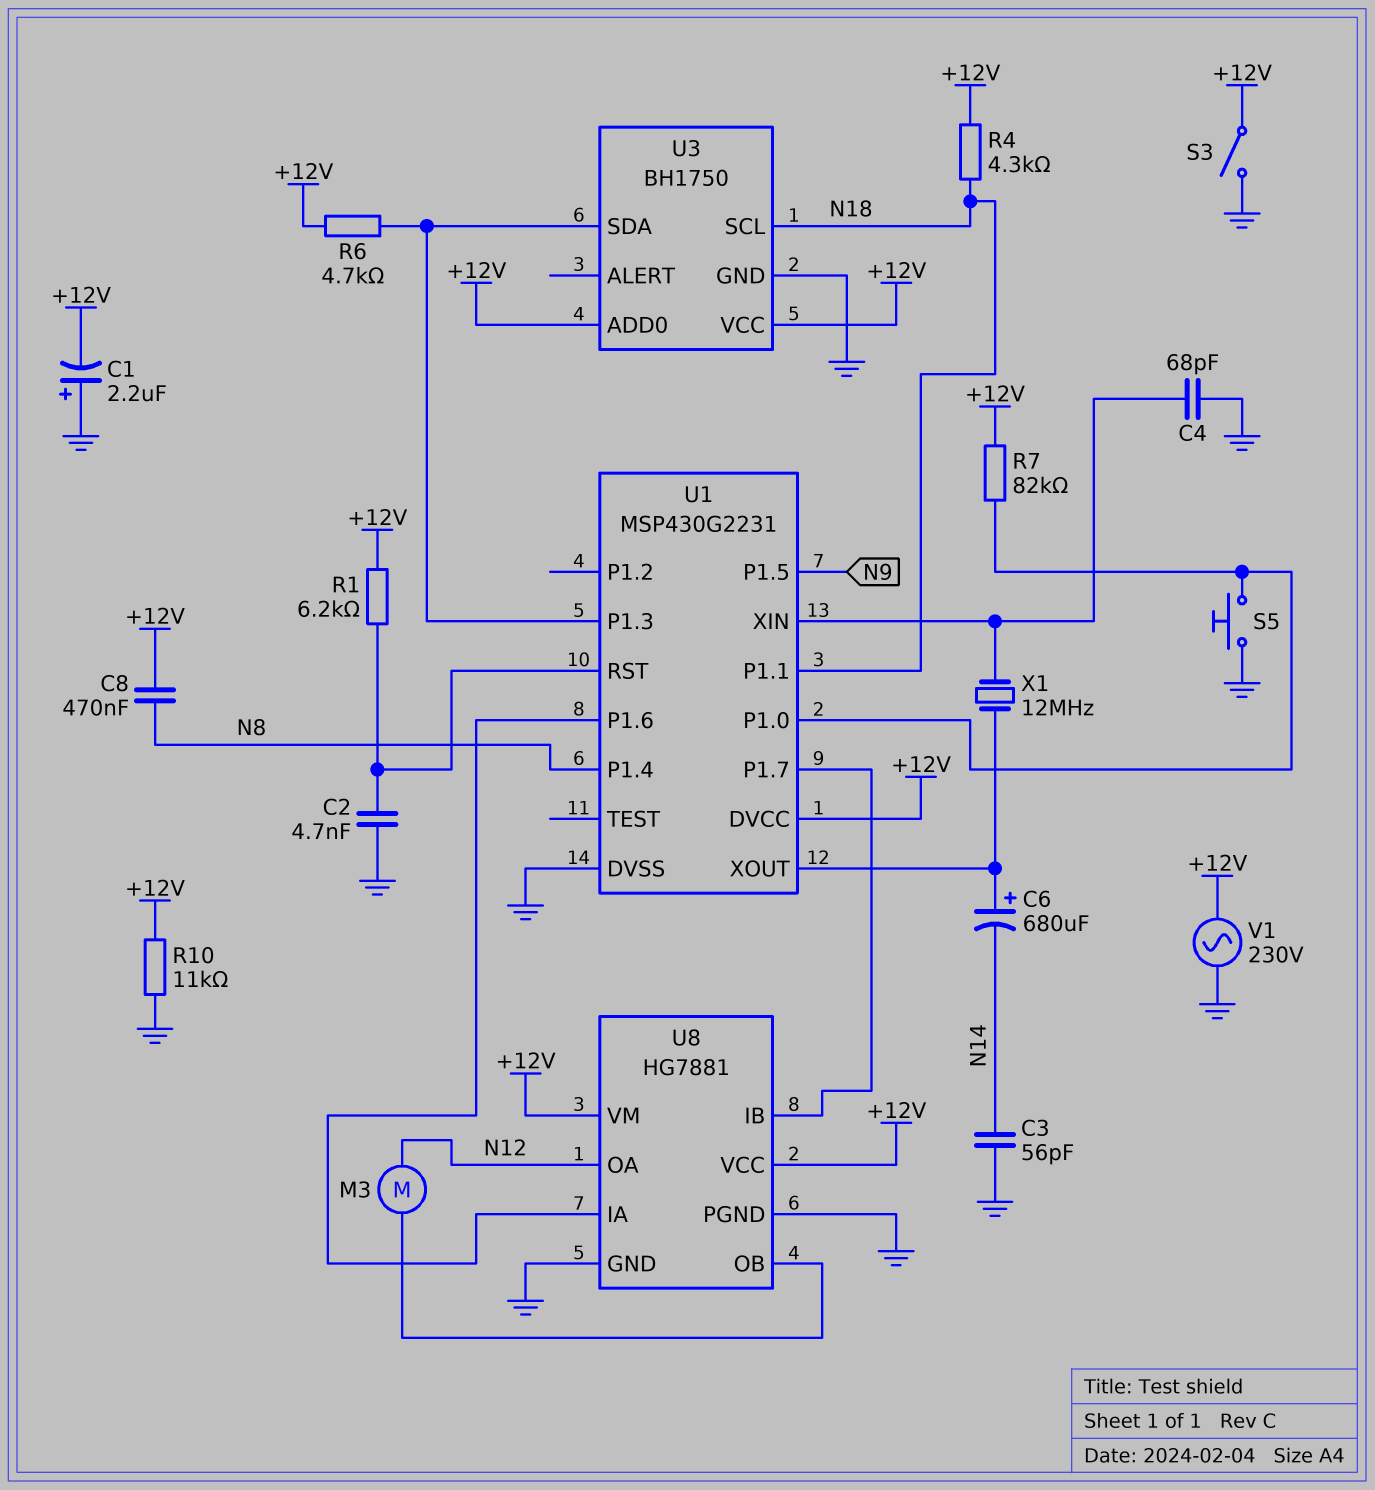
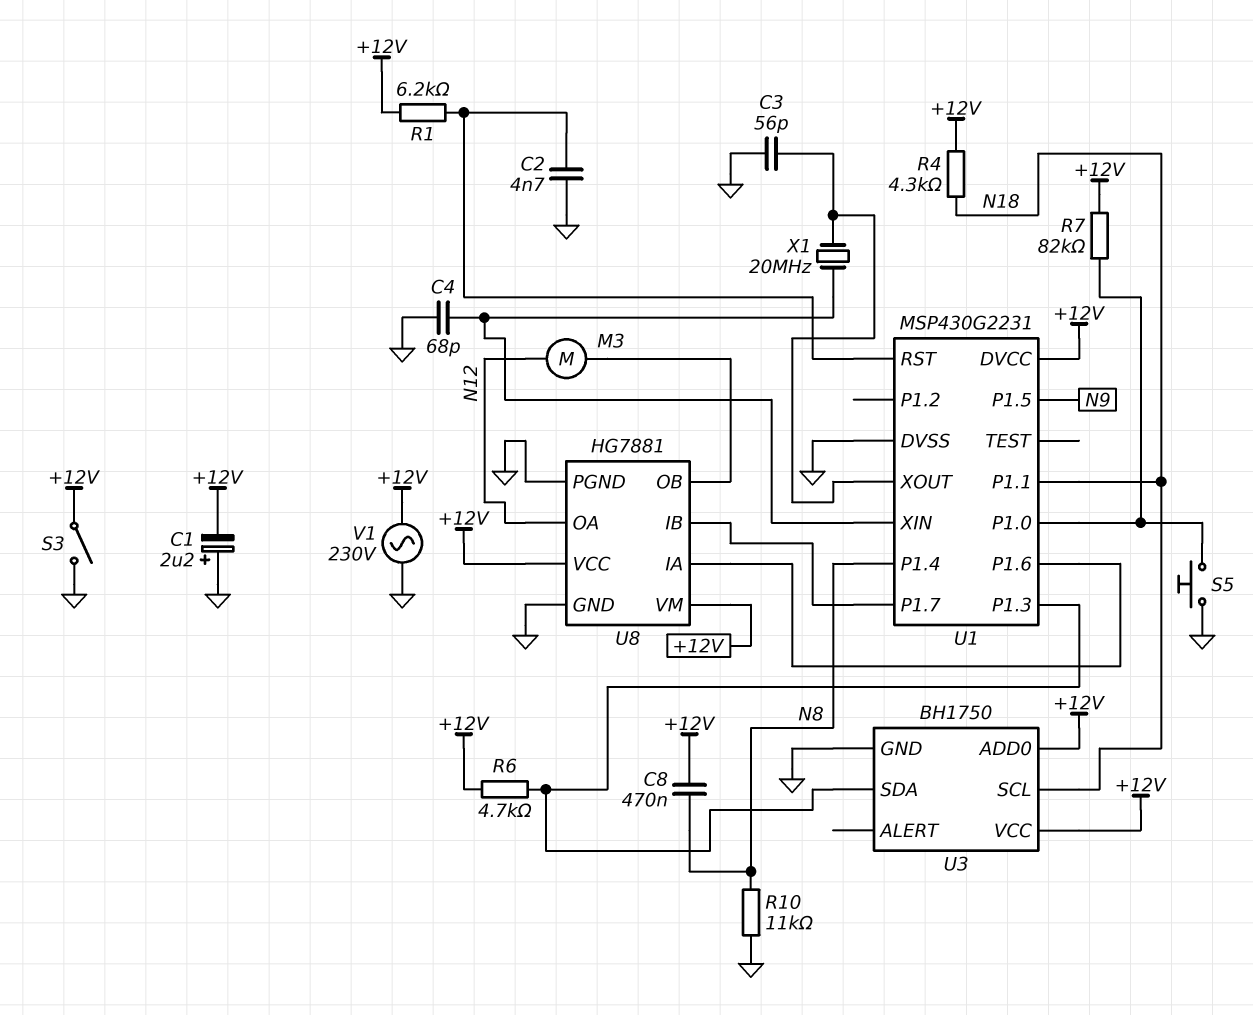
C3: 56pF (GND, N14) -> 56pF (GND, U1/XOUT)
C6: 680uF (plus U1/XOUT, minus N14) -> none
R10: 11k (+12V, GND) -> 11k (GND, N8)
X1: 12MHz (U1/XIN, U1/XOUT) -> 20MHz (U1/XIN, U1/XOUT)

